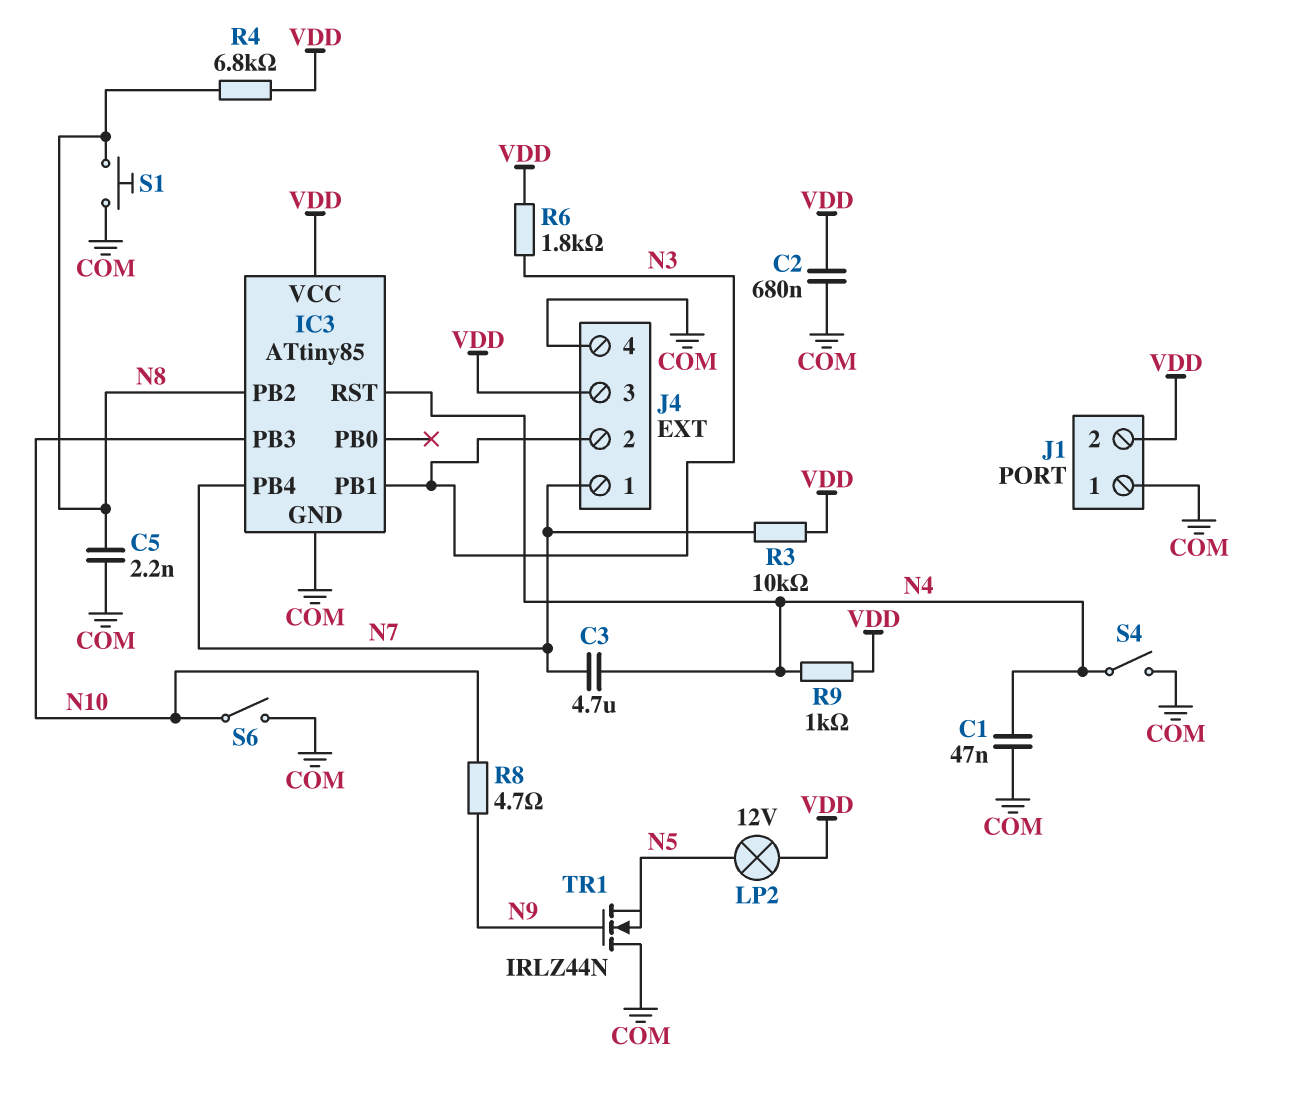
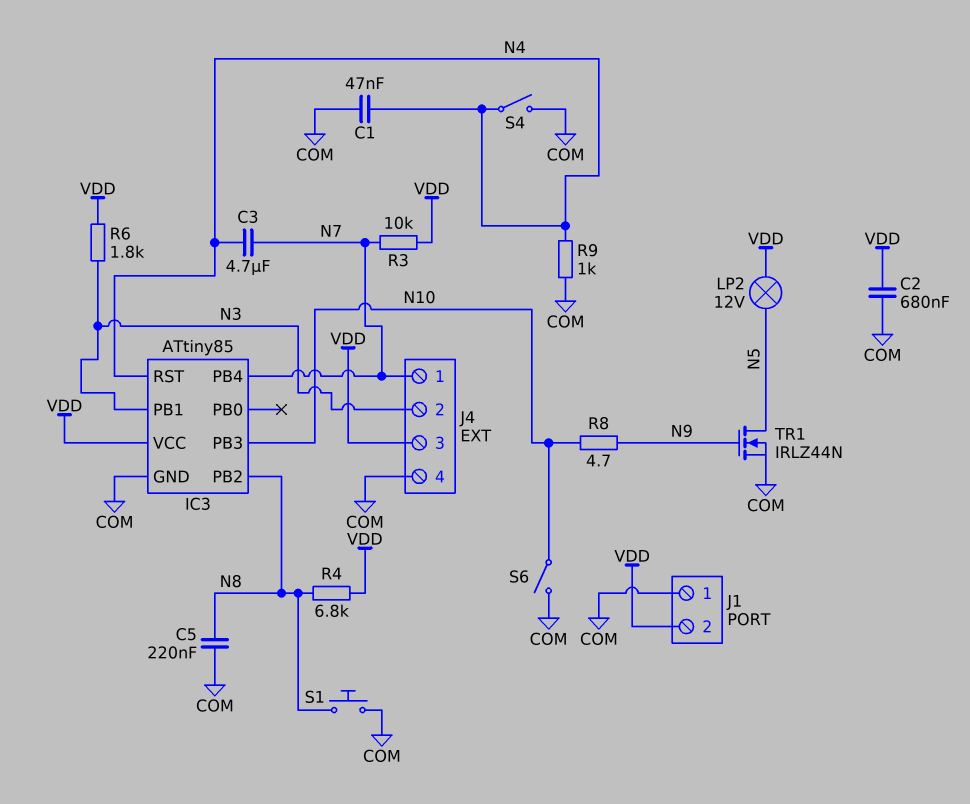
C5: 2.2nF (COM, N8) -> 220nF (COM, N8)
R9: 1k (N4, VDD) -> 1k (COM, N4)
TR1: NMOS IRLZ44N (G N9, D COM, S N5) -> NMOS IRLZ44N (G N9, D N5, S COM)

